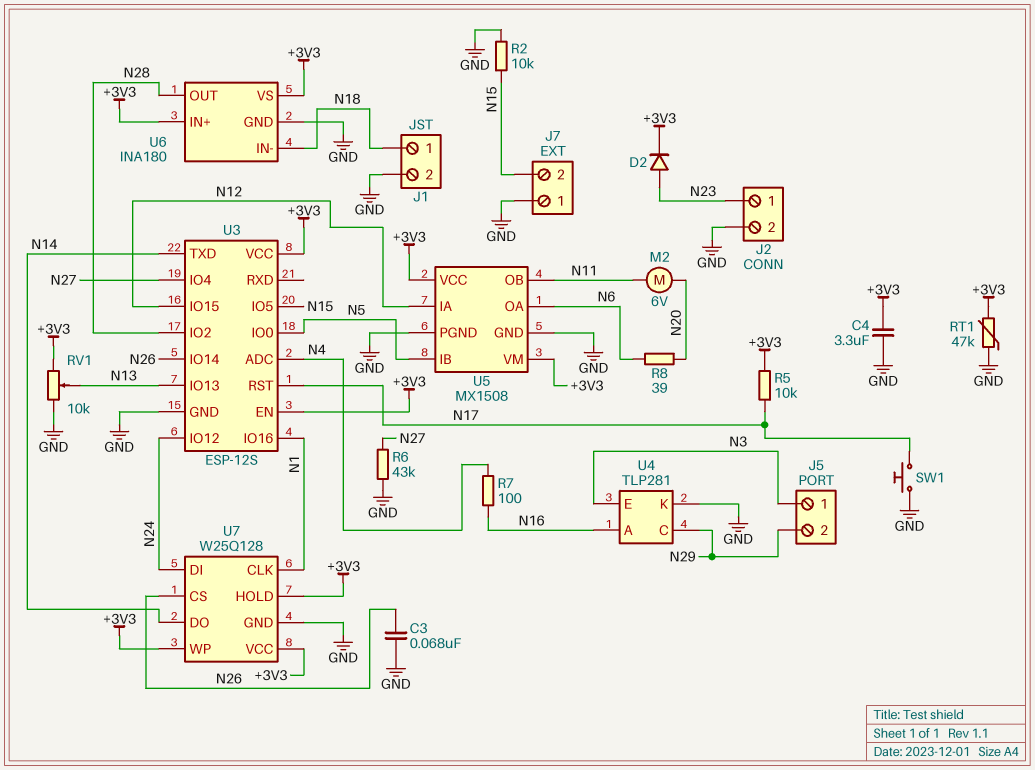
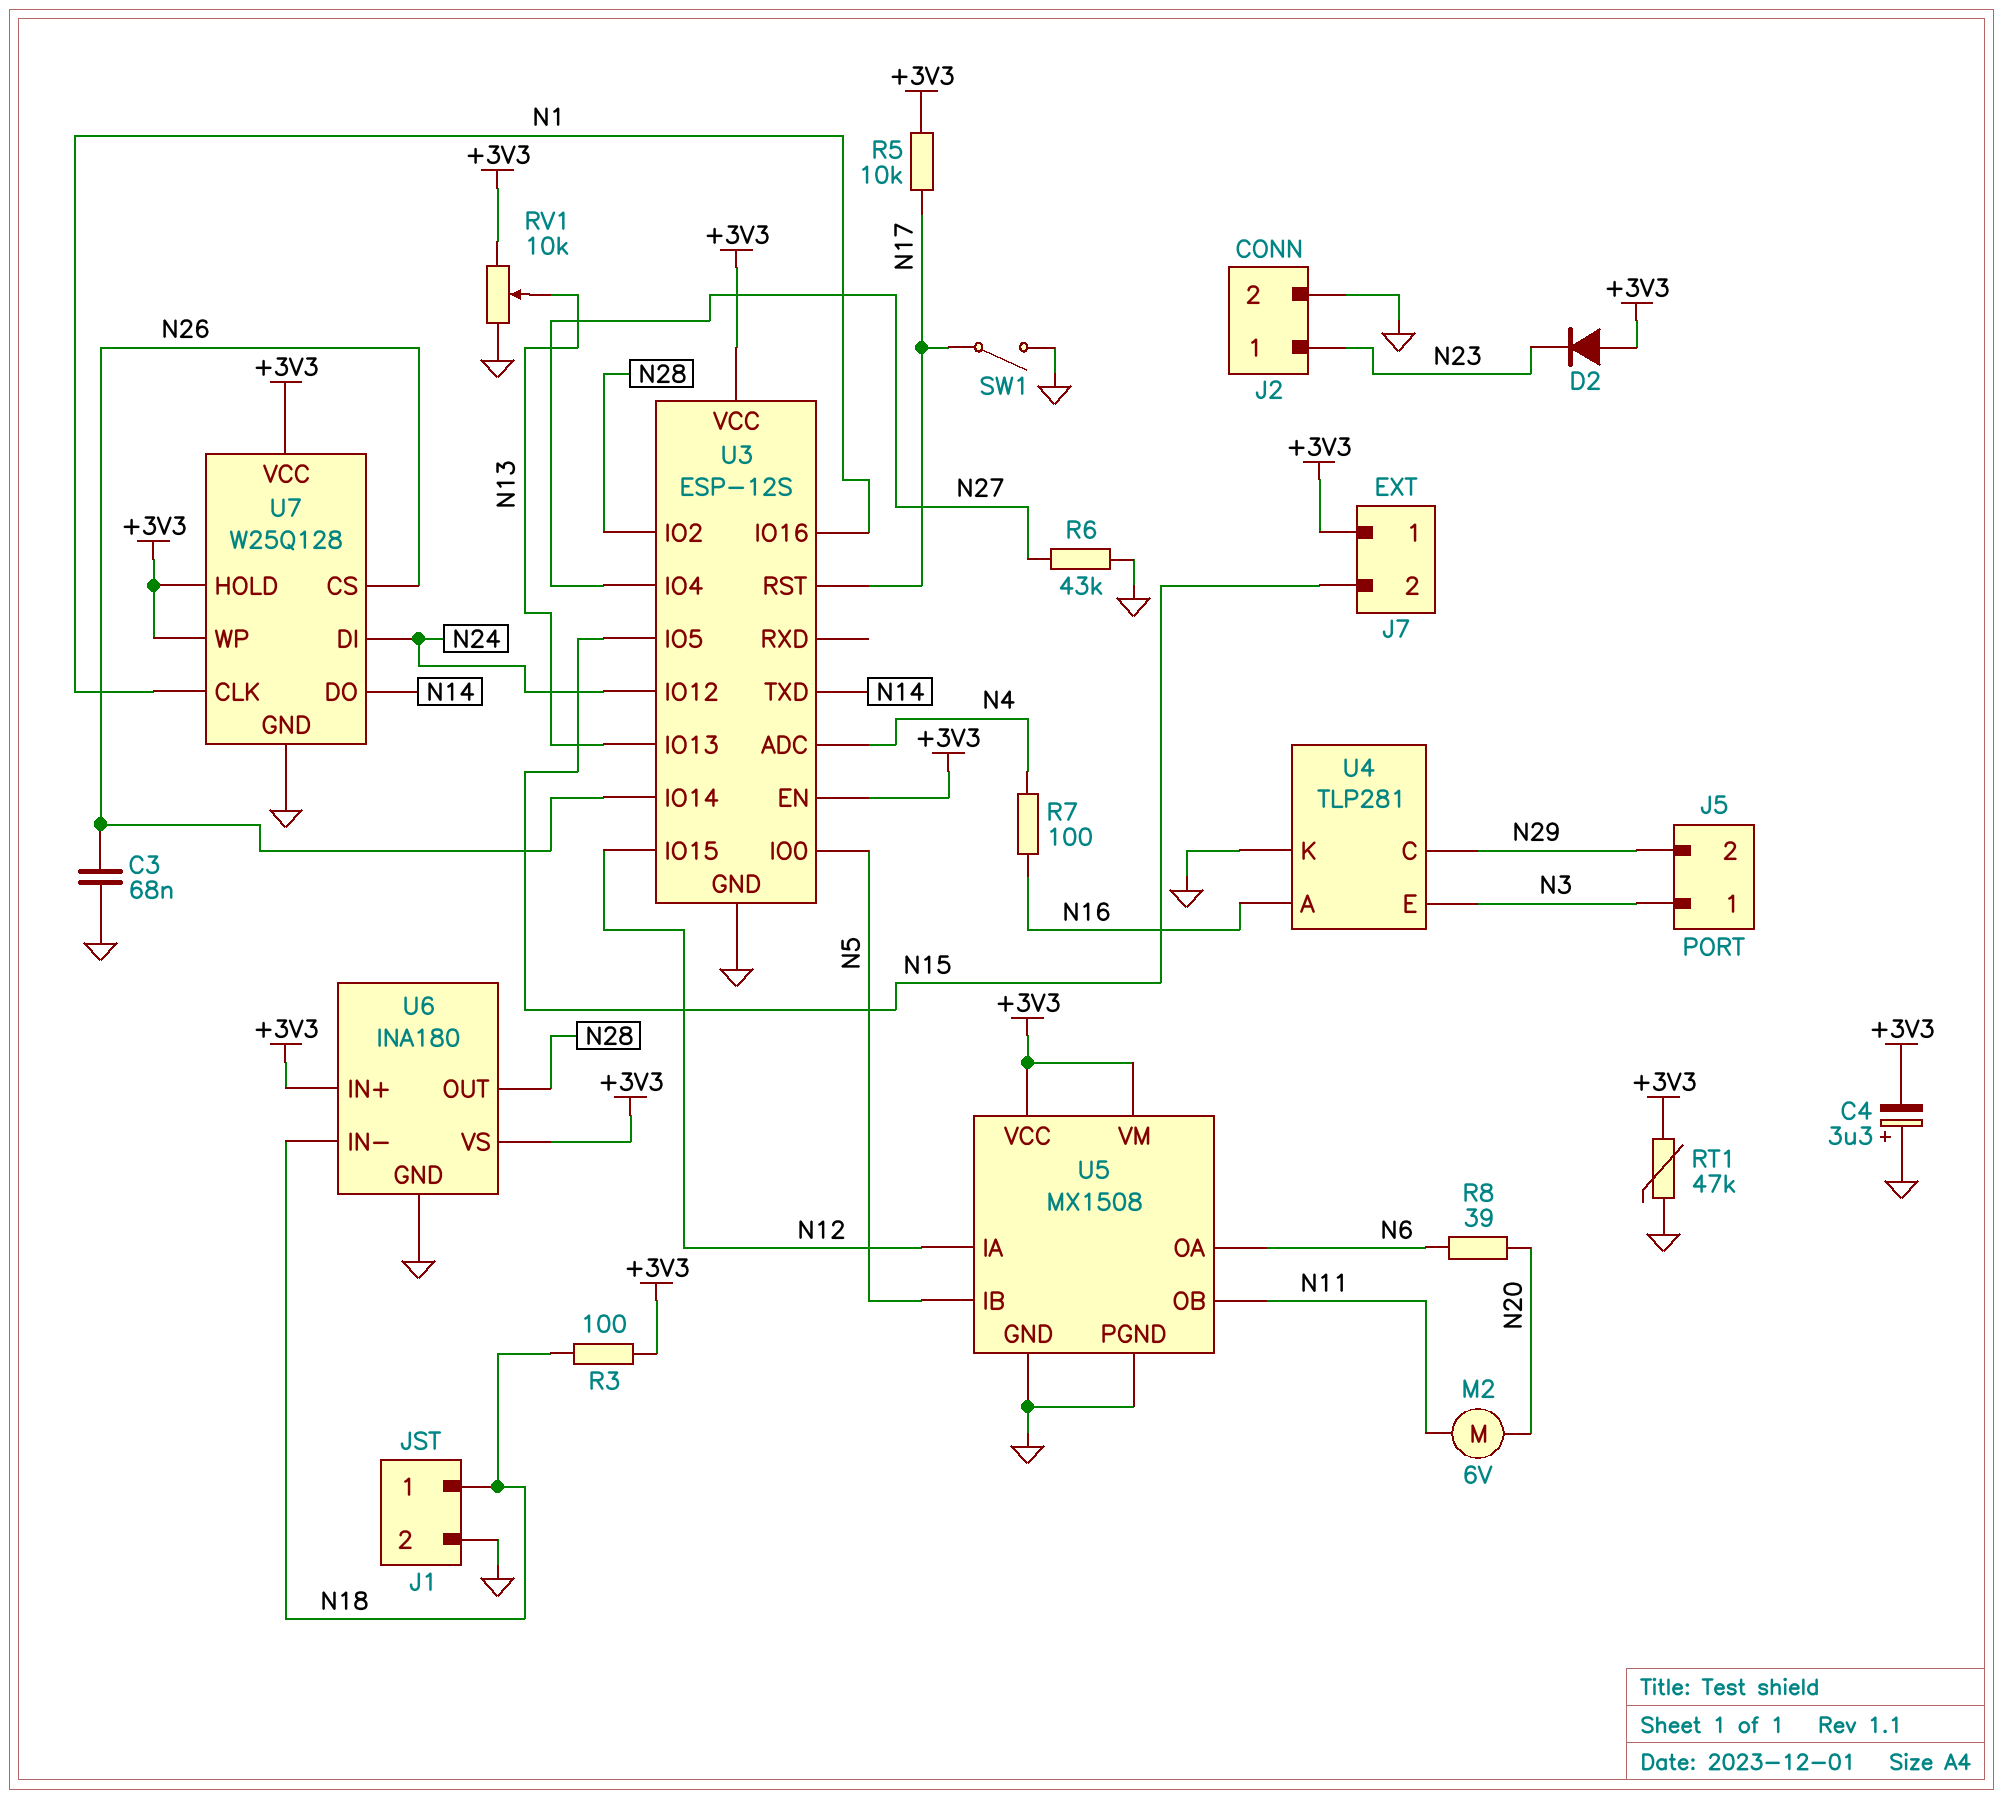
C4: 3.3uF (+3V3, GND) -> 3.3uF (plus GND, minus +3V3)
D2: diode (A N23, K +3V3) -> diode (A +3V3, K N23)
J7 pin 1: GND -> +3V3
R2: 10k (GND, N15) -> none
R3: none -> 100 (+3V3, N18)
SW1: button (GND, N17) -> switch (GND, N17)

